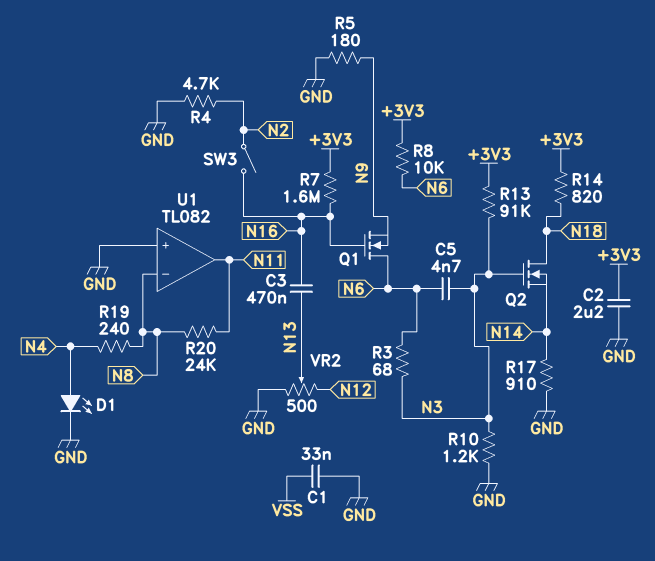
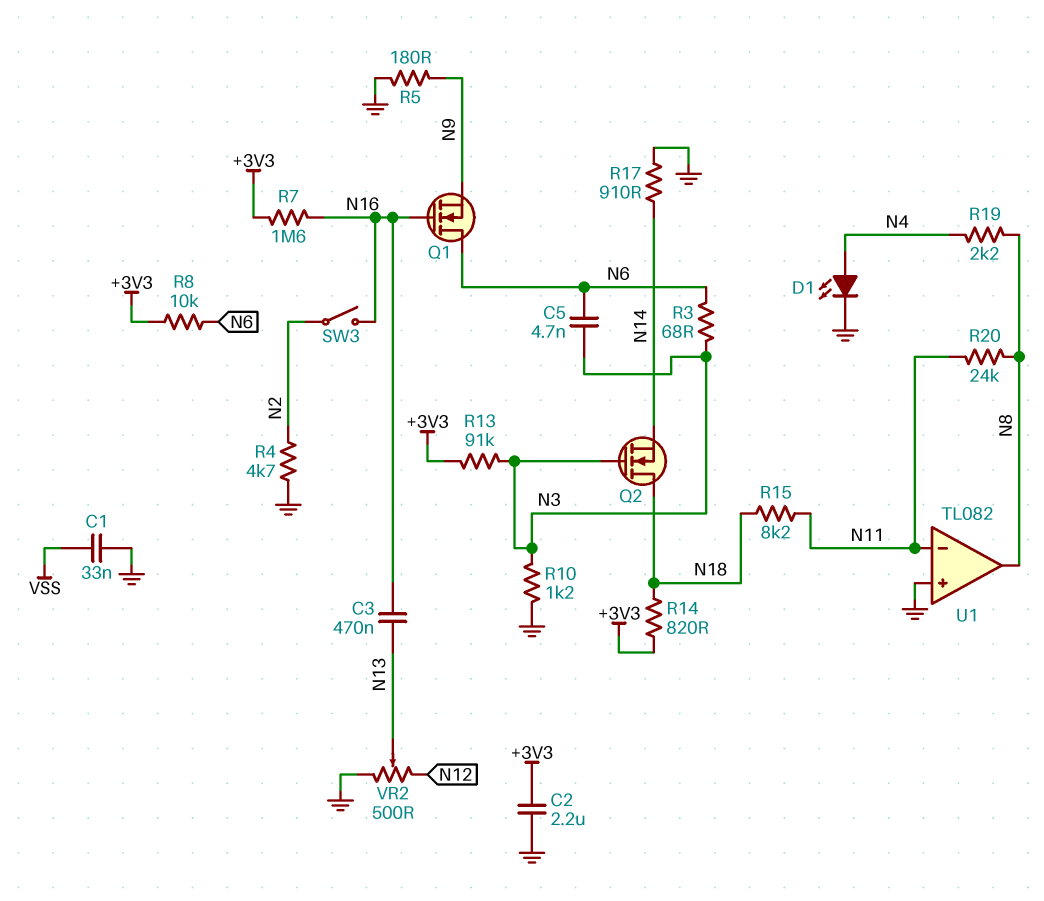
R15: none -> 8.2k (N11, N18)
R19: 240 (N4, N8) -> 2.2k (N4, N8)
U1 pin in-: N8 -> N11
U1 pin out: N11 -> N8

